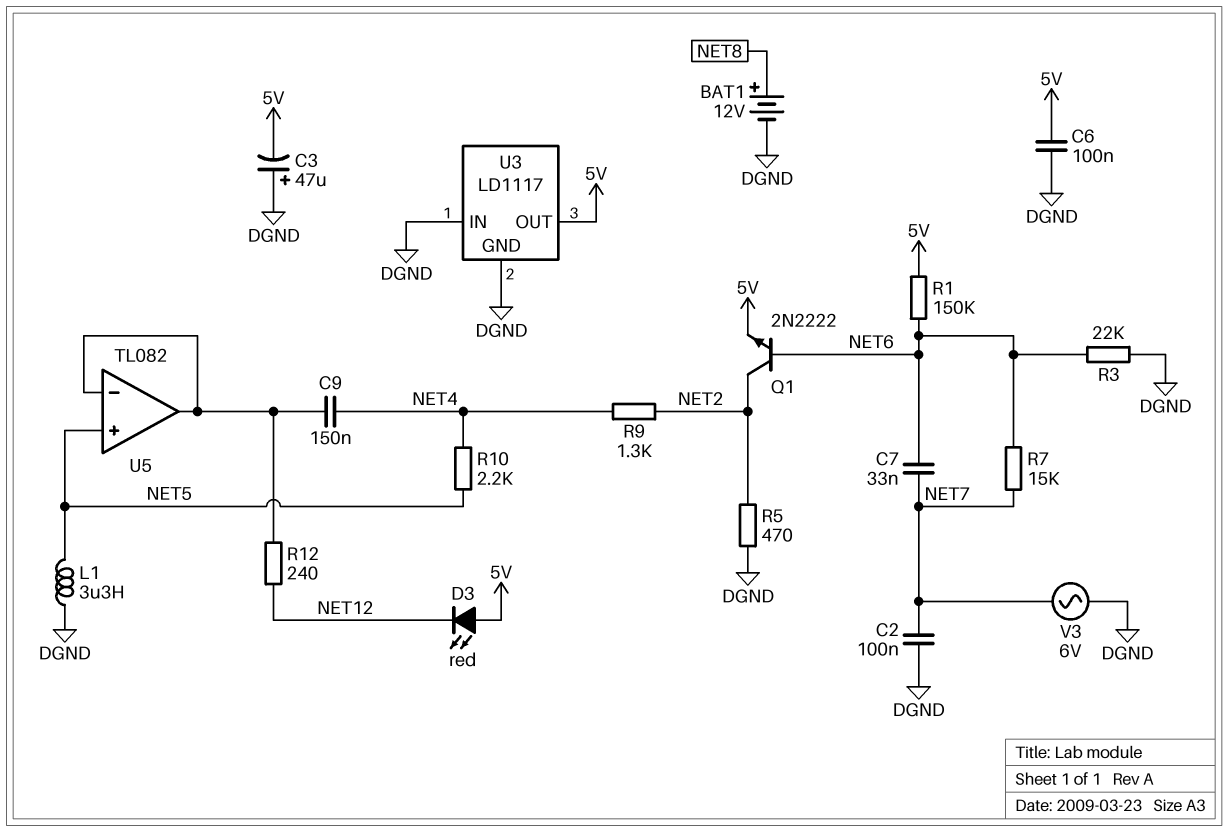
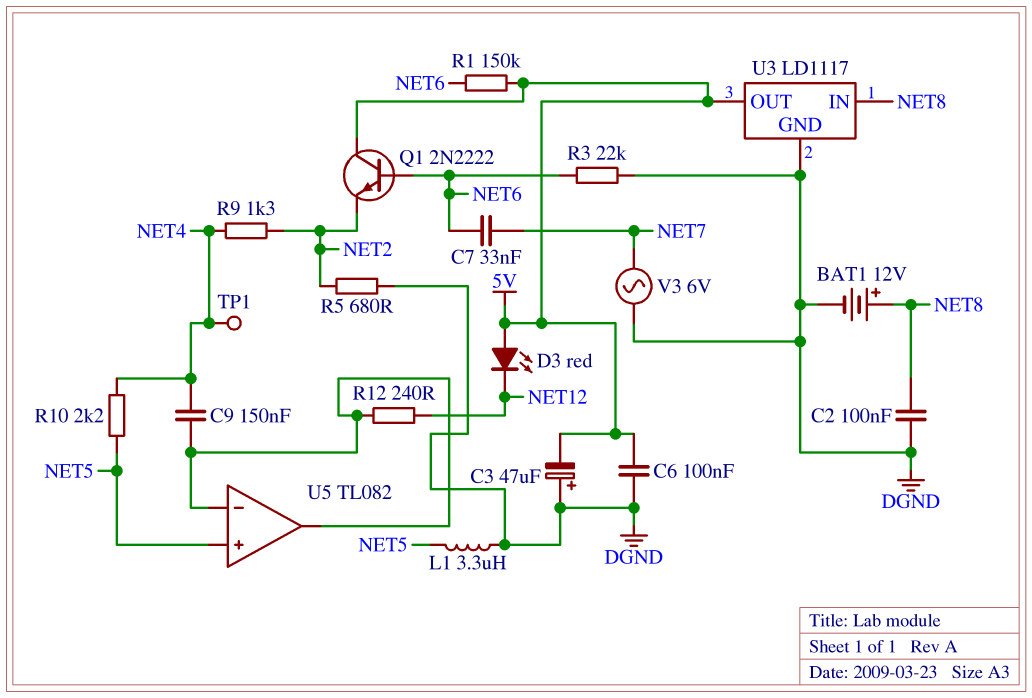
C2: 100nF (DGND, NET7) -> 100nF (DGND, NET8)
Q1: NPN 2N2222 (B NET6, C NET2, E 5V) -> NPN 2N2222 (B NET6, C 5V, E NET2)
R5: 470 (DGND, NET2) -> 680 (DGND, NET2)
R7: 15k (NET6, NET7) -> none
TP1: none -> test point (NET4)
U3 pin IN: DGND -> NET8

